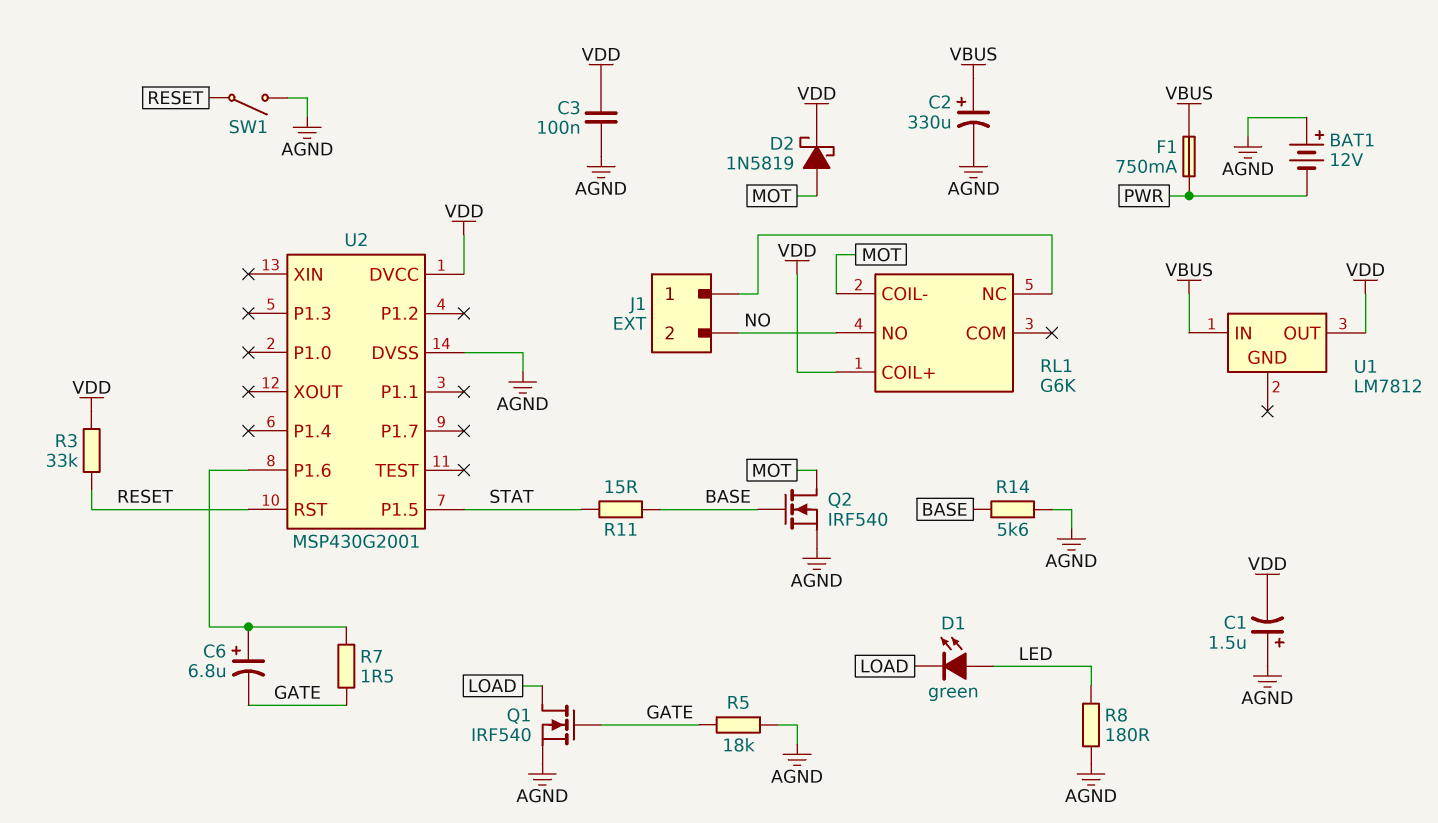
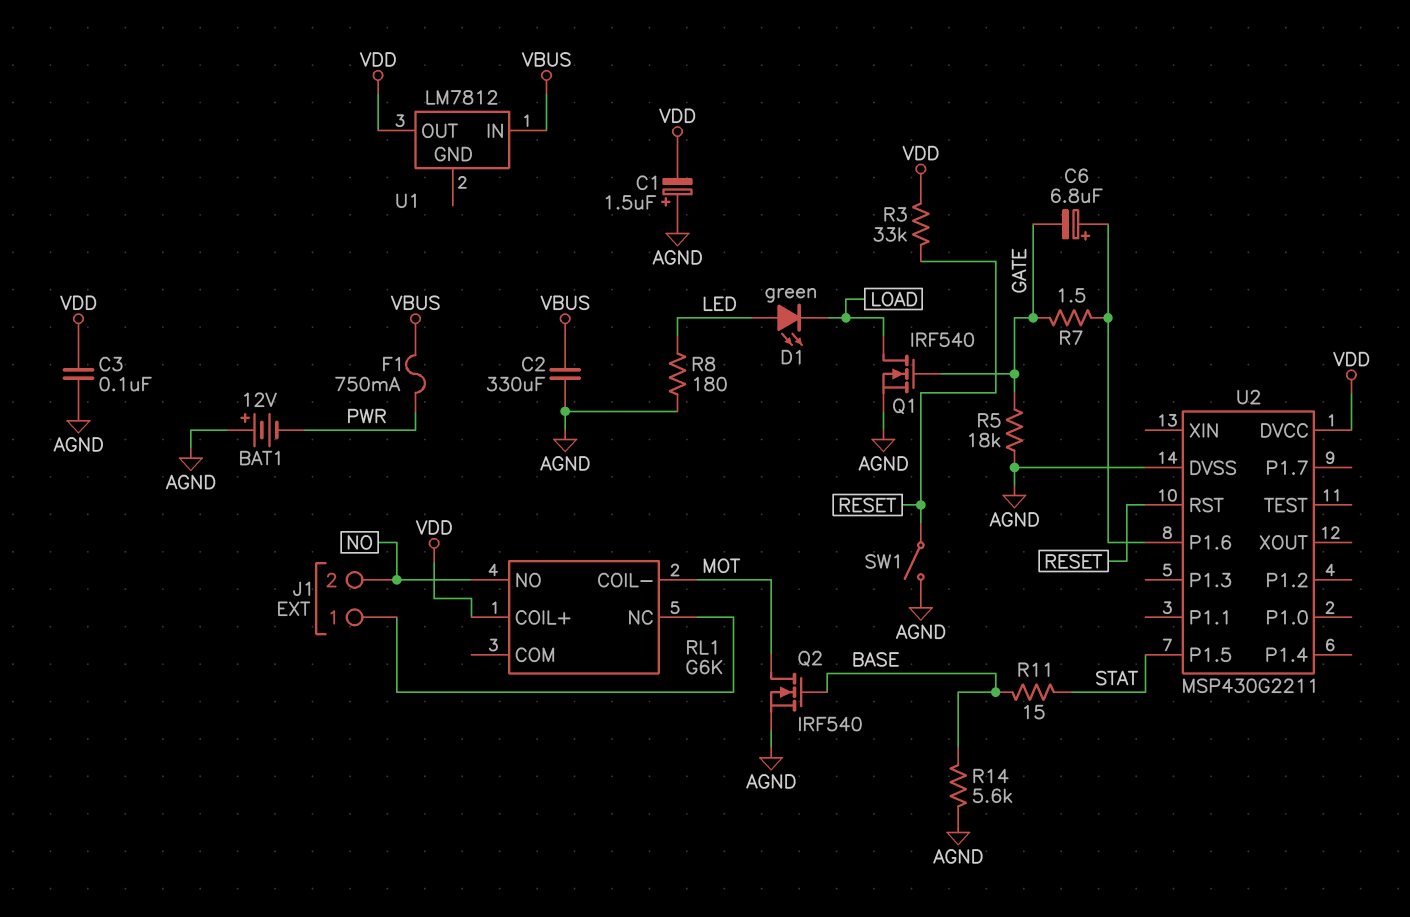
C2: 330uF (plus VBUS, minus AGND) -> 330uF (AGND, VBUS)
D2: schottky 1N5819 (A MOT, K VDD) -> none
U2: MSP430G2001 -> MSP430G2211

